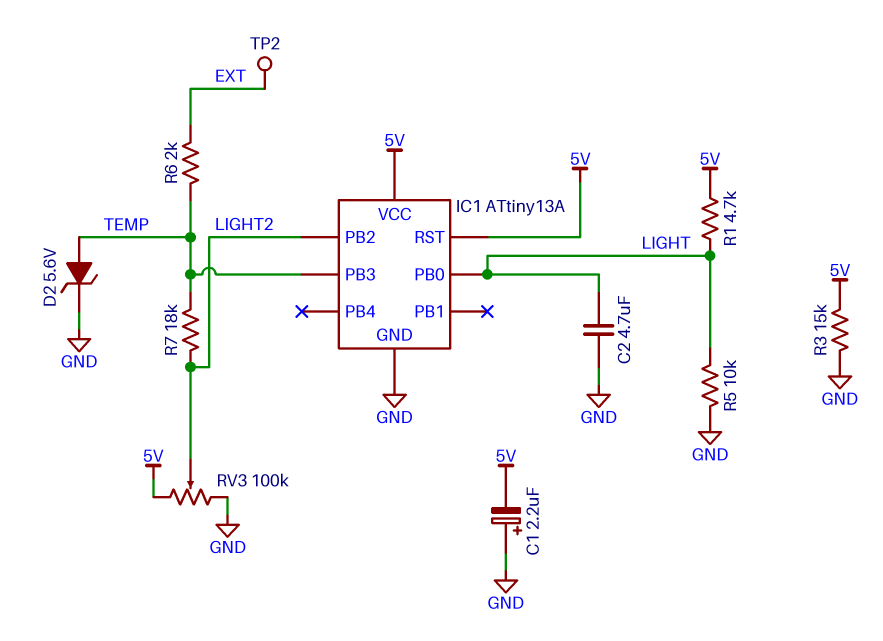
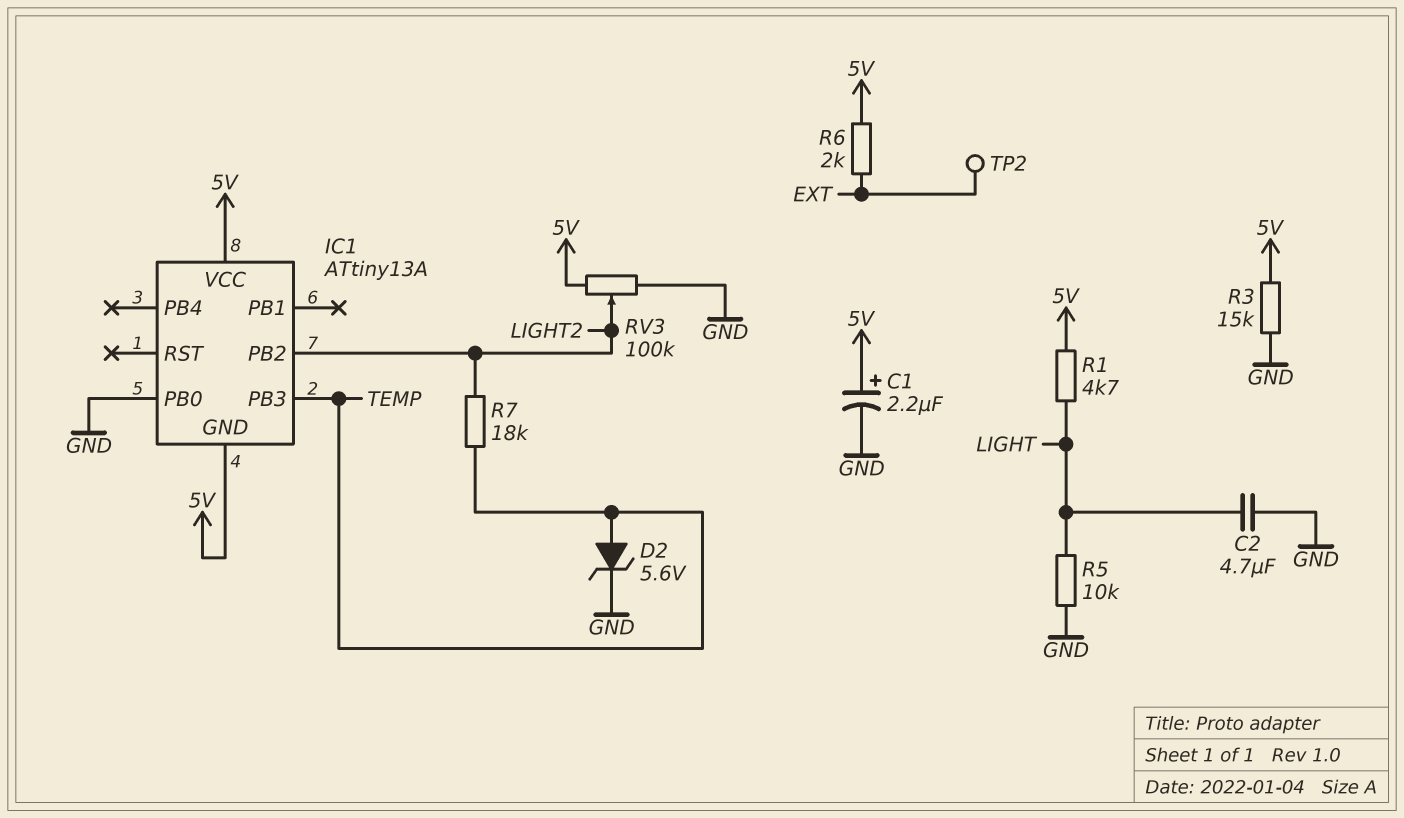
C1: 2.2uF (plus GND, minus 5V) -> 2.2uF (plus 5V, minus GND)
IC1 pin GND: GND -> 5V
IC1 pin PB0: LIGHT -> GND
IC1 pin RST: 5V -> none
R6: 2k (EXT, TEMP) -> 2k (5V, EXT)

